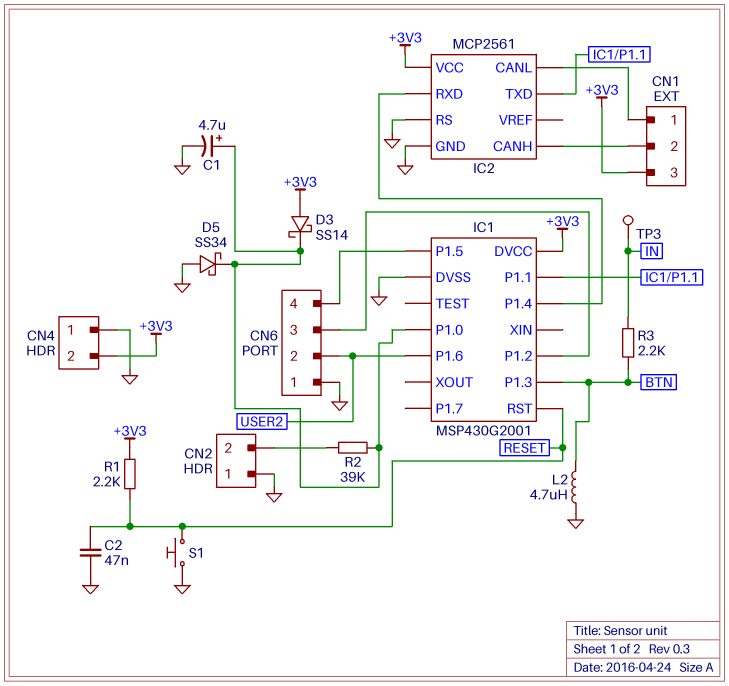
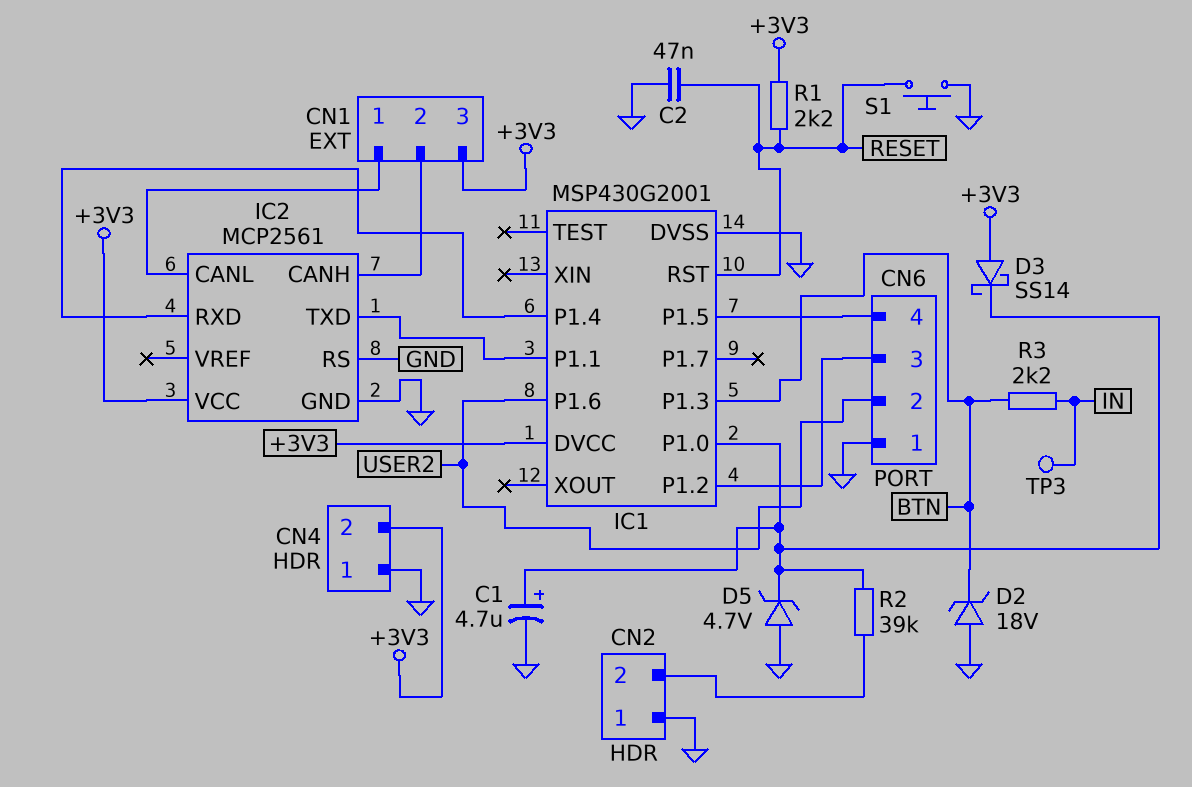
D2: none -> zener 18V (A GND, K BTN)
D5: schottky SS34 (A GND, K IC1/P1.0) -> zener 4.7V (A GND, K IC1/P1.0)
L2: 4.7uH (BTN, GND) -> none

